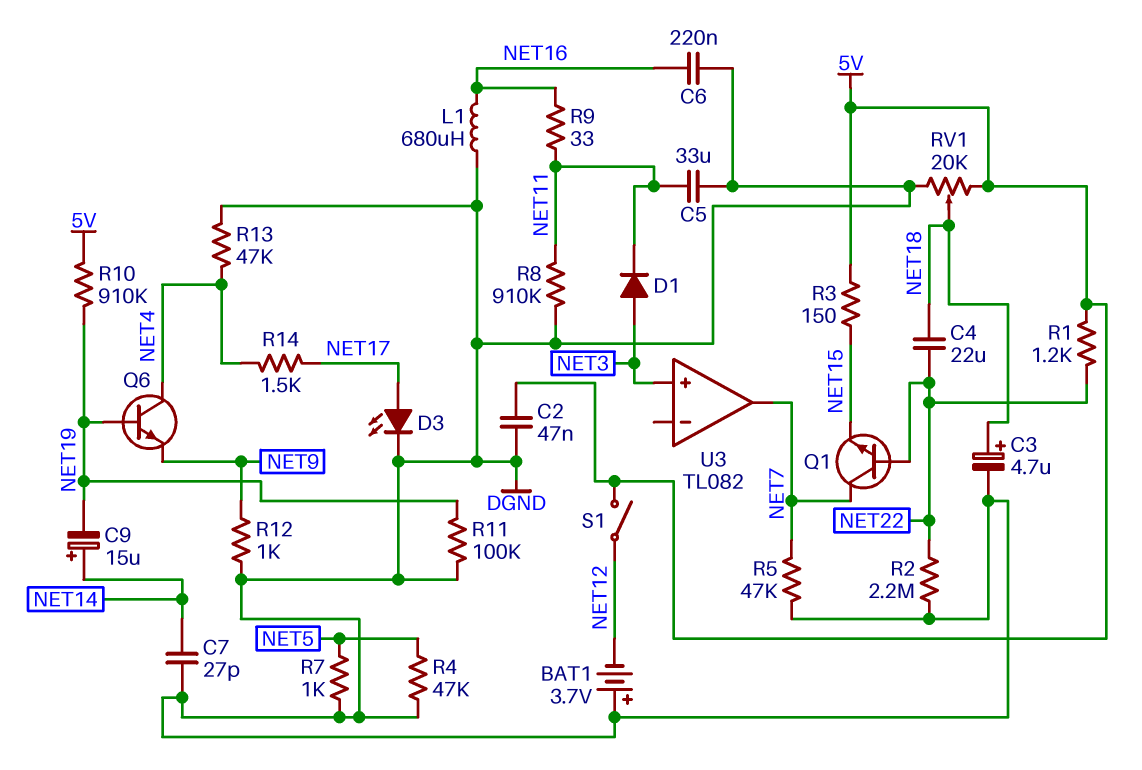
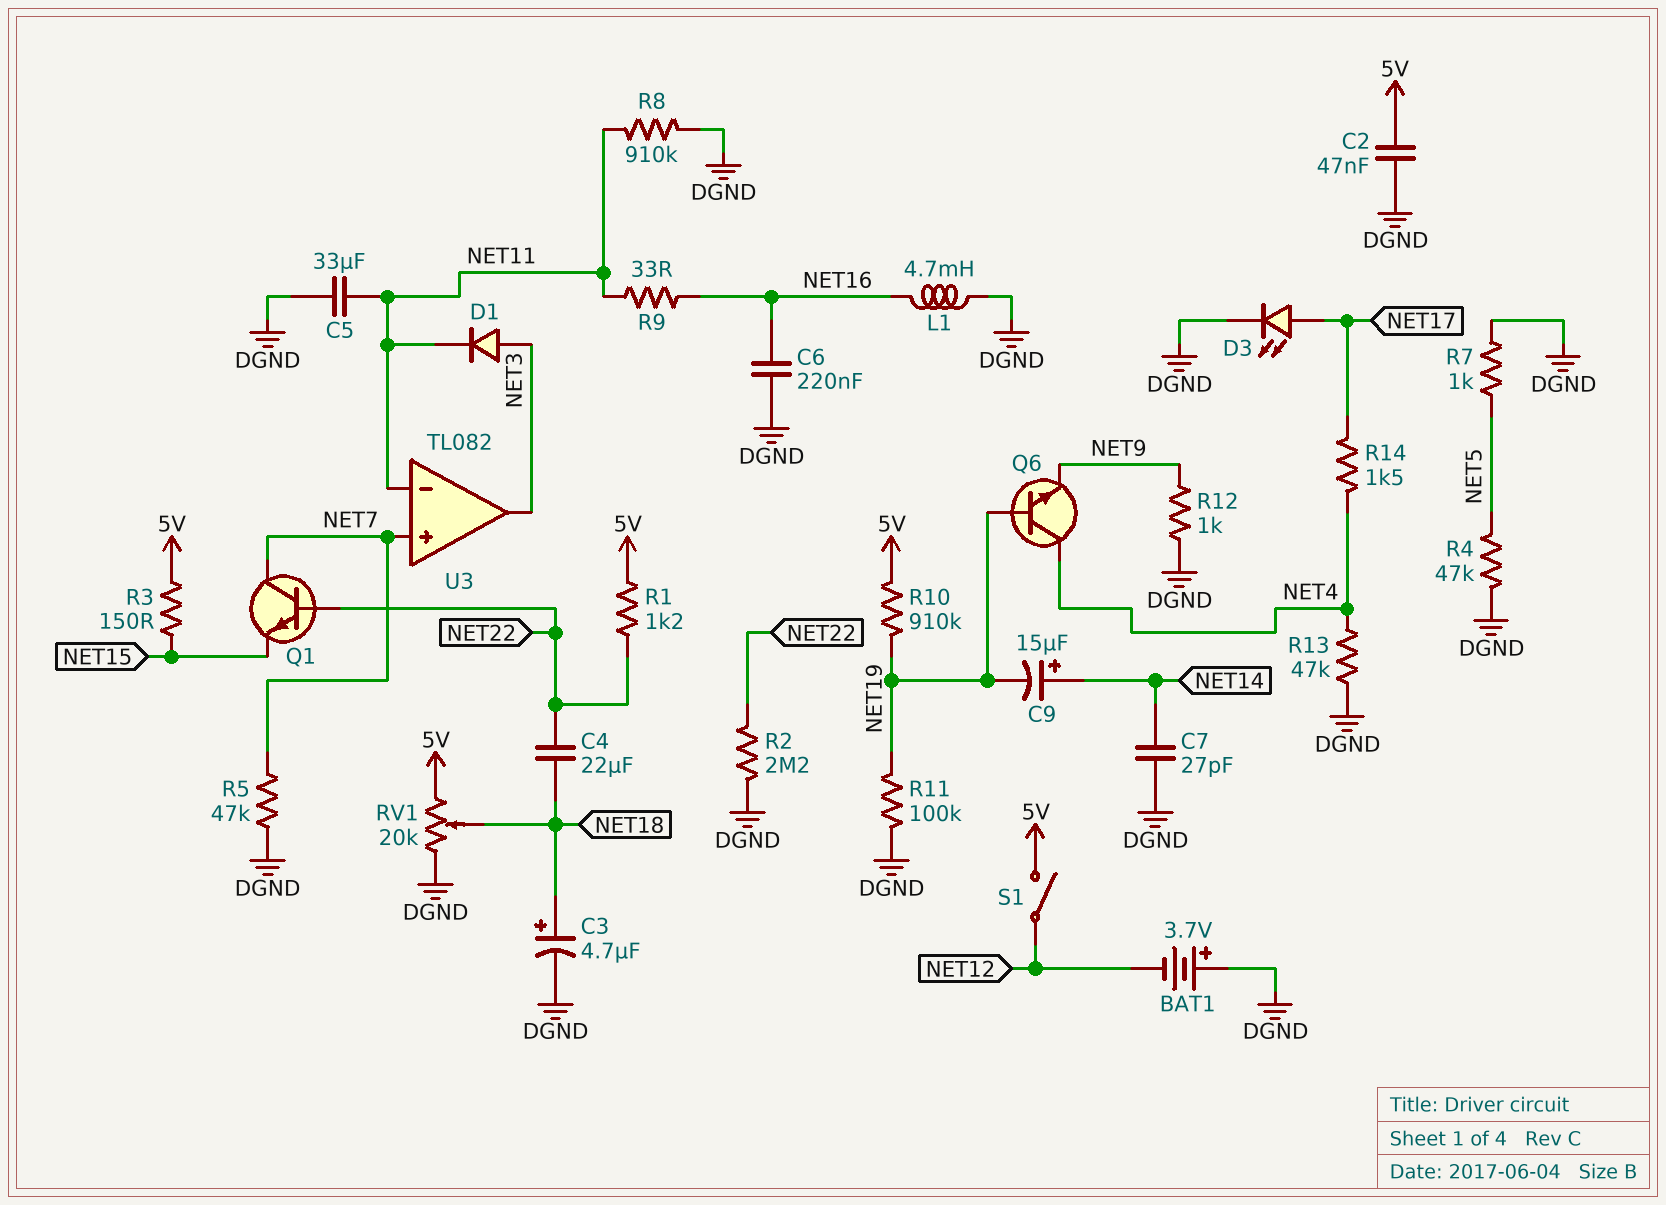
L1: 680uH (DGND, NET16) -> 4.7mH (DGND, NET16)
U3 pin in+: NET3 -> NET7
U3 pin in-: none -> NET11
U3 pin out: NET7 -> NET3

